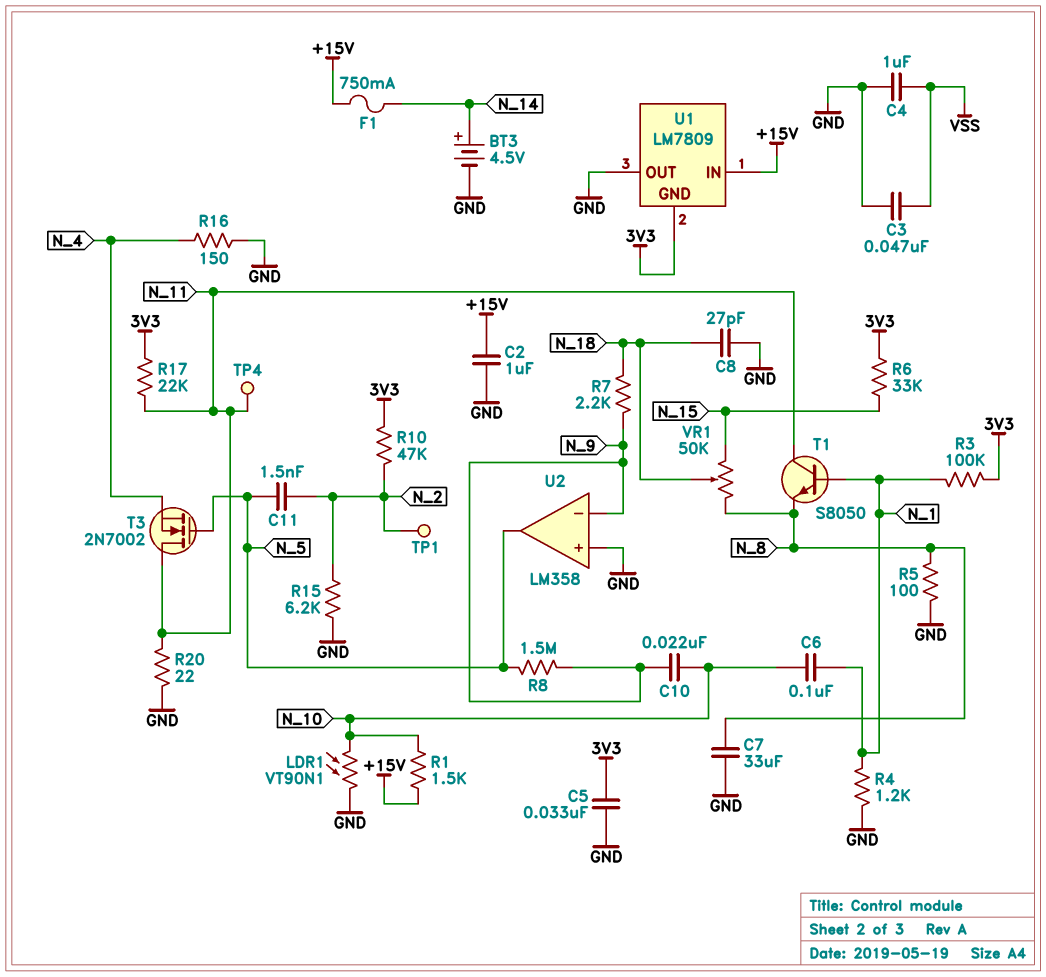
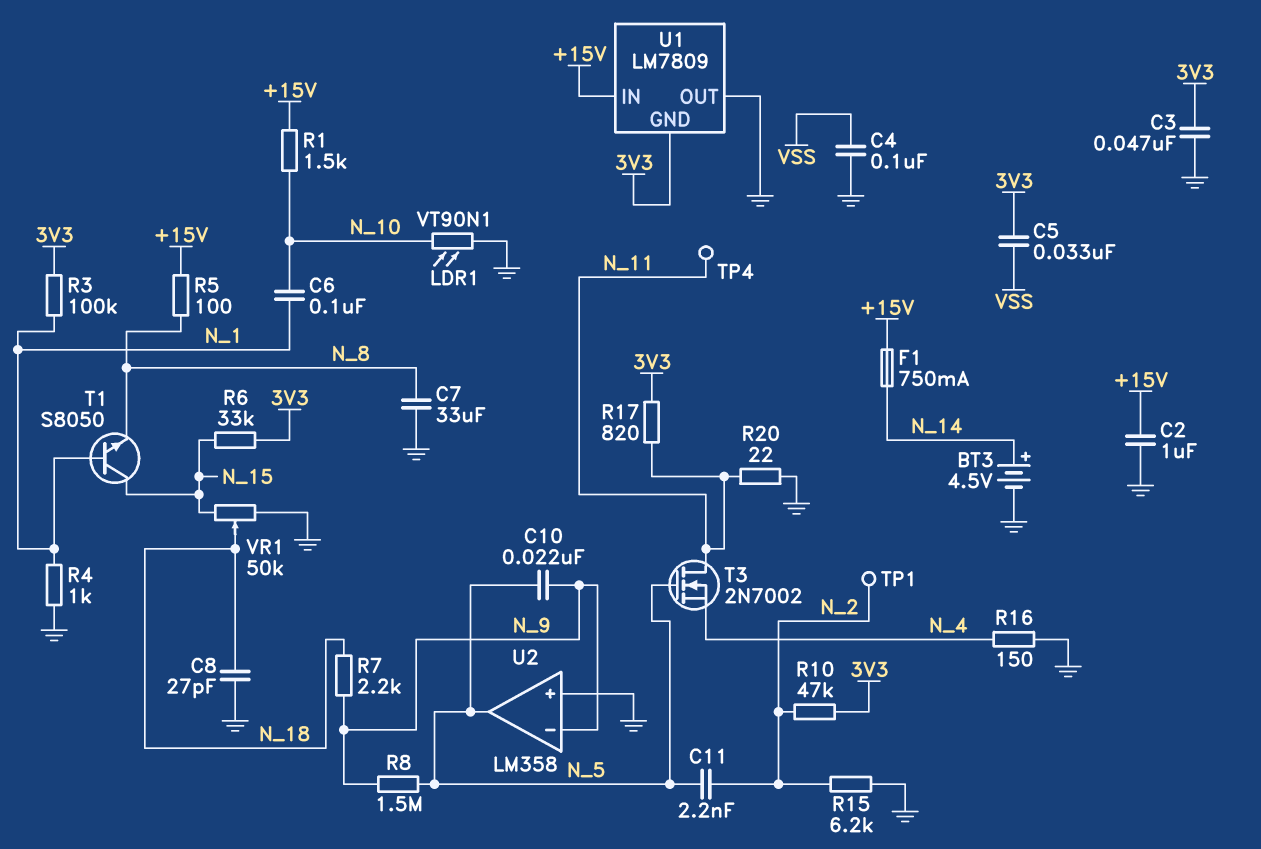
C3: 47nF (GND, VSS) -> 47nF (3V3, GND)
C4: 1uF (GND, VSS) -> 100nF (GND, VSS)
C5: 33nF (3V3, GND) -> 33nF (3V3, VSS)
C10: 22nF (N_9, N_10) -> 22nF (N_5, N_9)
C11: 1.5nF (N_2, N_5) -> 2.2nF (N_2, N_5)
R4: 1.2k (GND, N_1) -> 1k (GND, N_1)
R5: 100 (GND, N_8) -> 100 (+15V, N_8)
R17: 22k (3V3, N_11) -> 820 (3V3, N_11)
T1: NPN S8050 (B N_1, C N_11, E N_8) -> NPN S8050 (B N_1, C N_15, E N_8)
VR1: 50k (N_8, N_15, wiper N_18) -> 50k (GND, N_15, wiper N_18)

